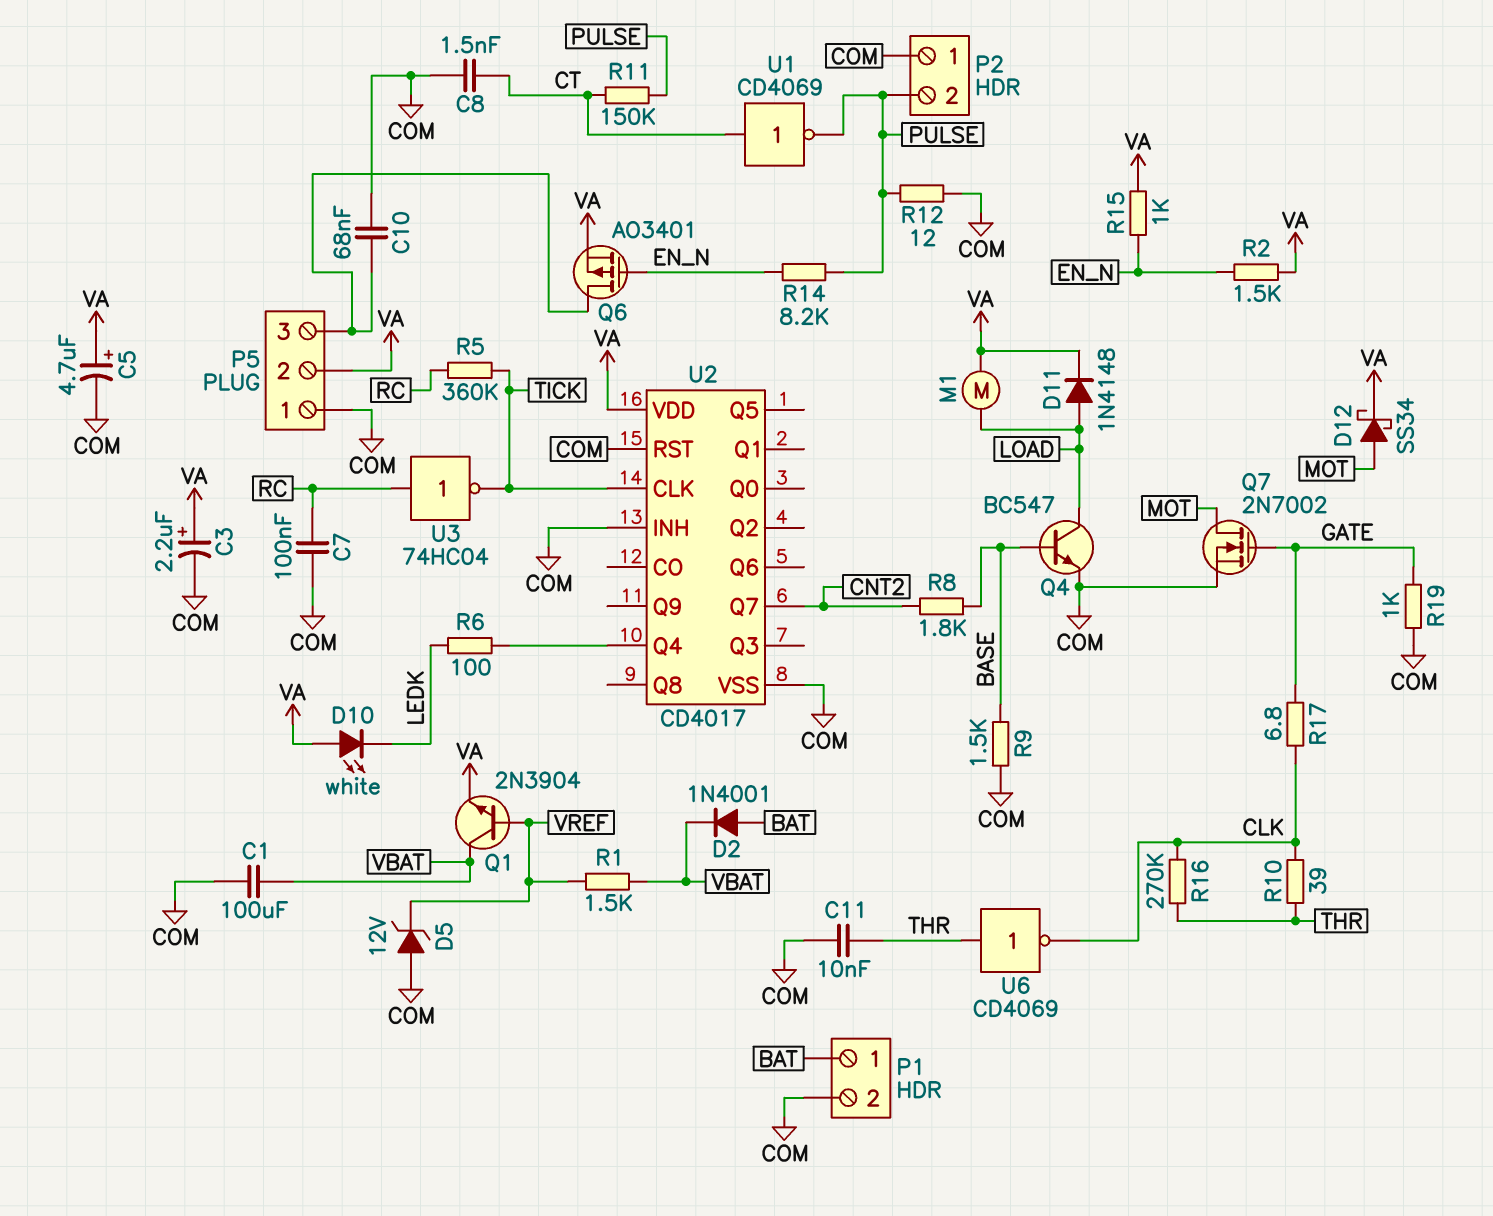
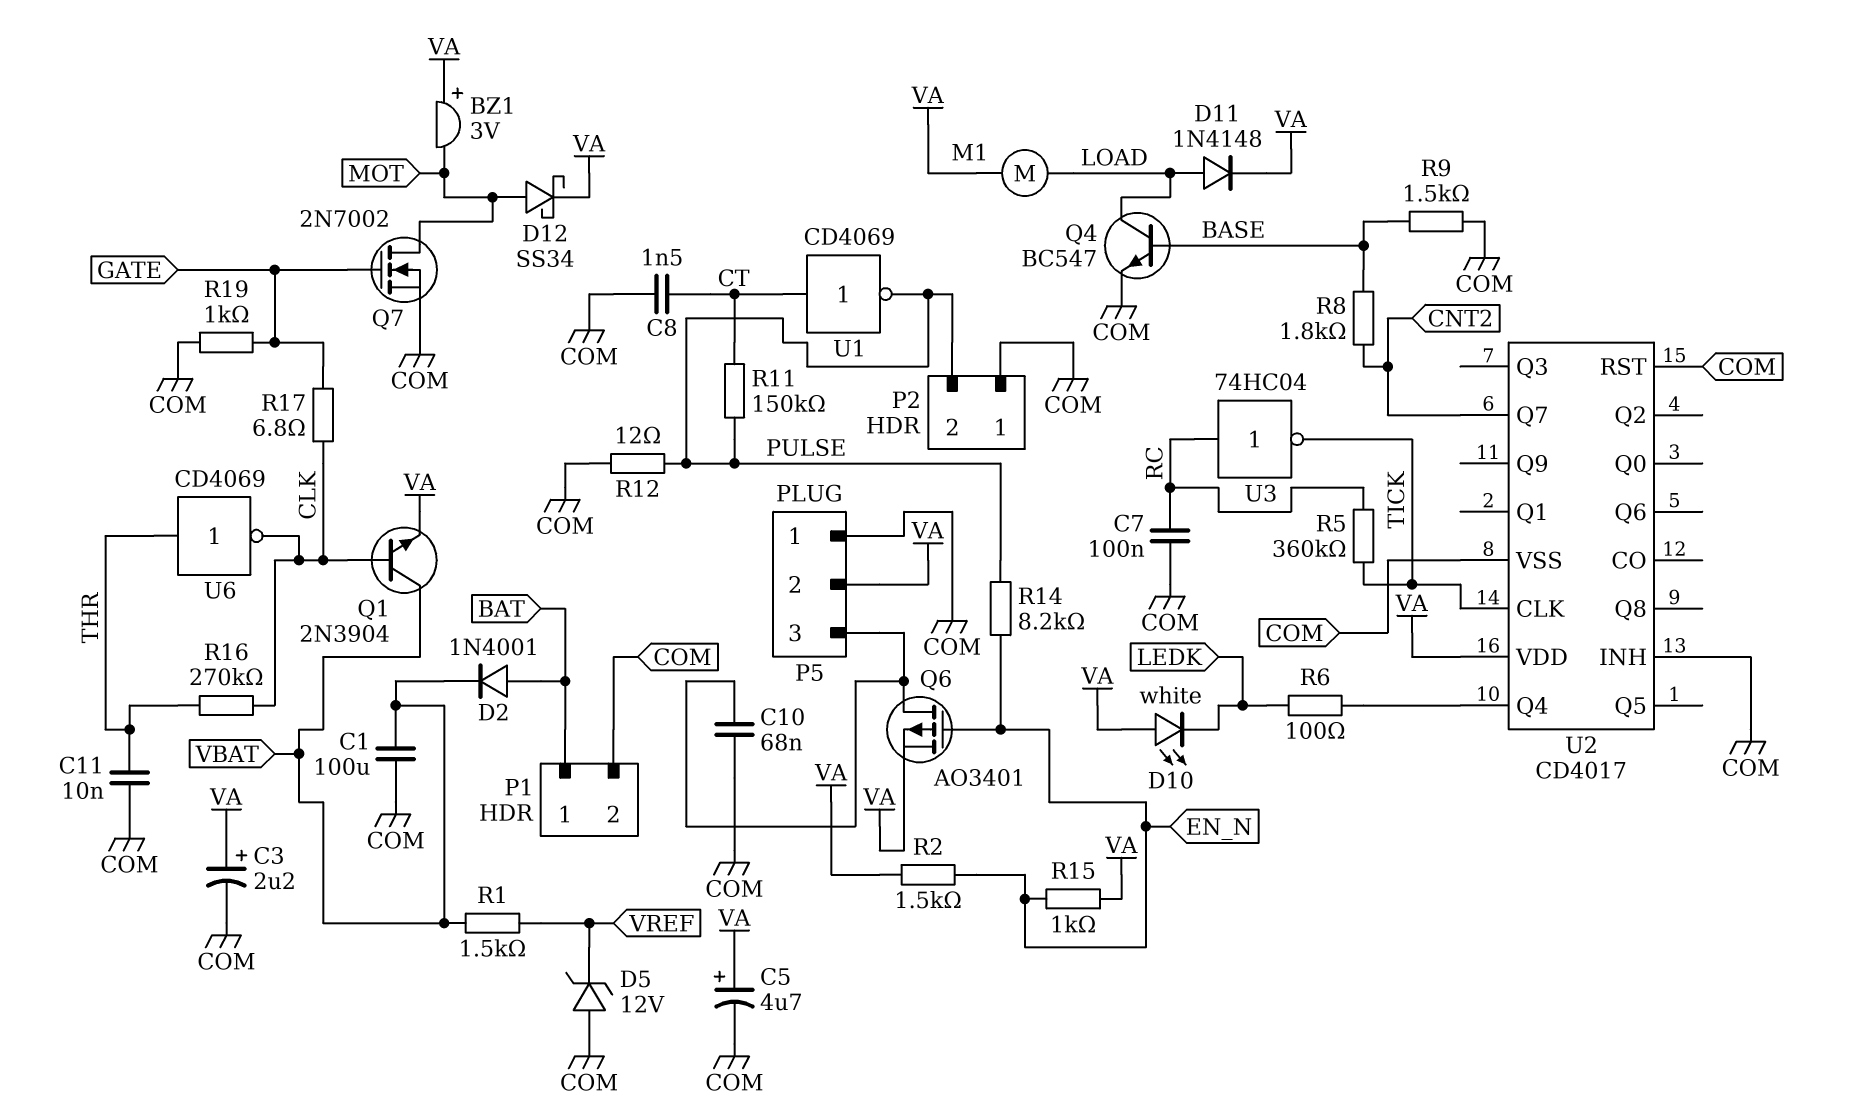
BZ1: none -> buzzer 3V (plus VA, minus MOT)
Q1: NPN 2N3904 (B VREF, C VBAT, E VA) -> NPN 2N3904 (B CLK, C VBAT, E VA)
R10: 39 (CLK, THR) -> none

